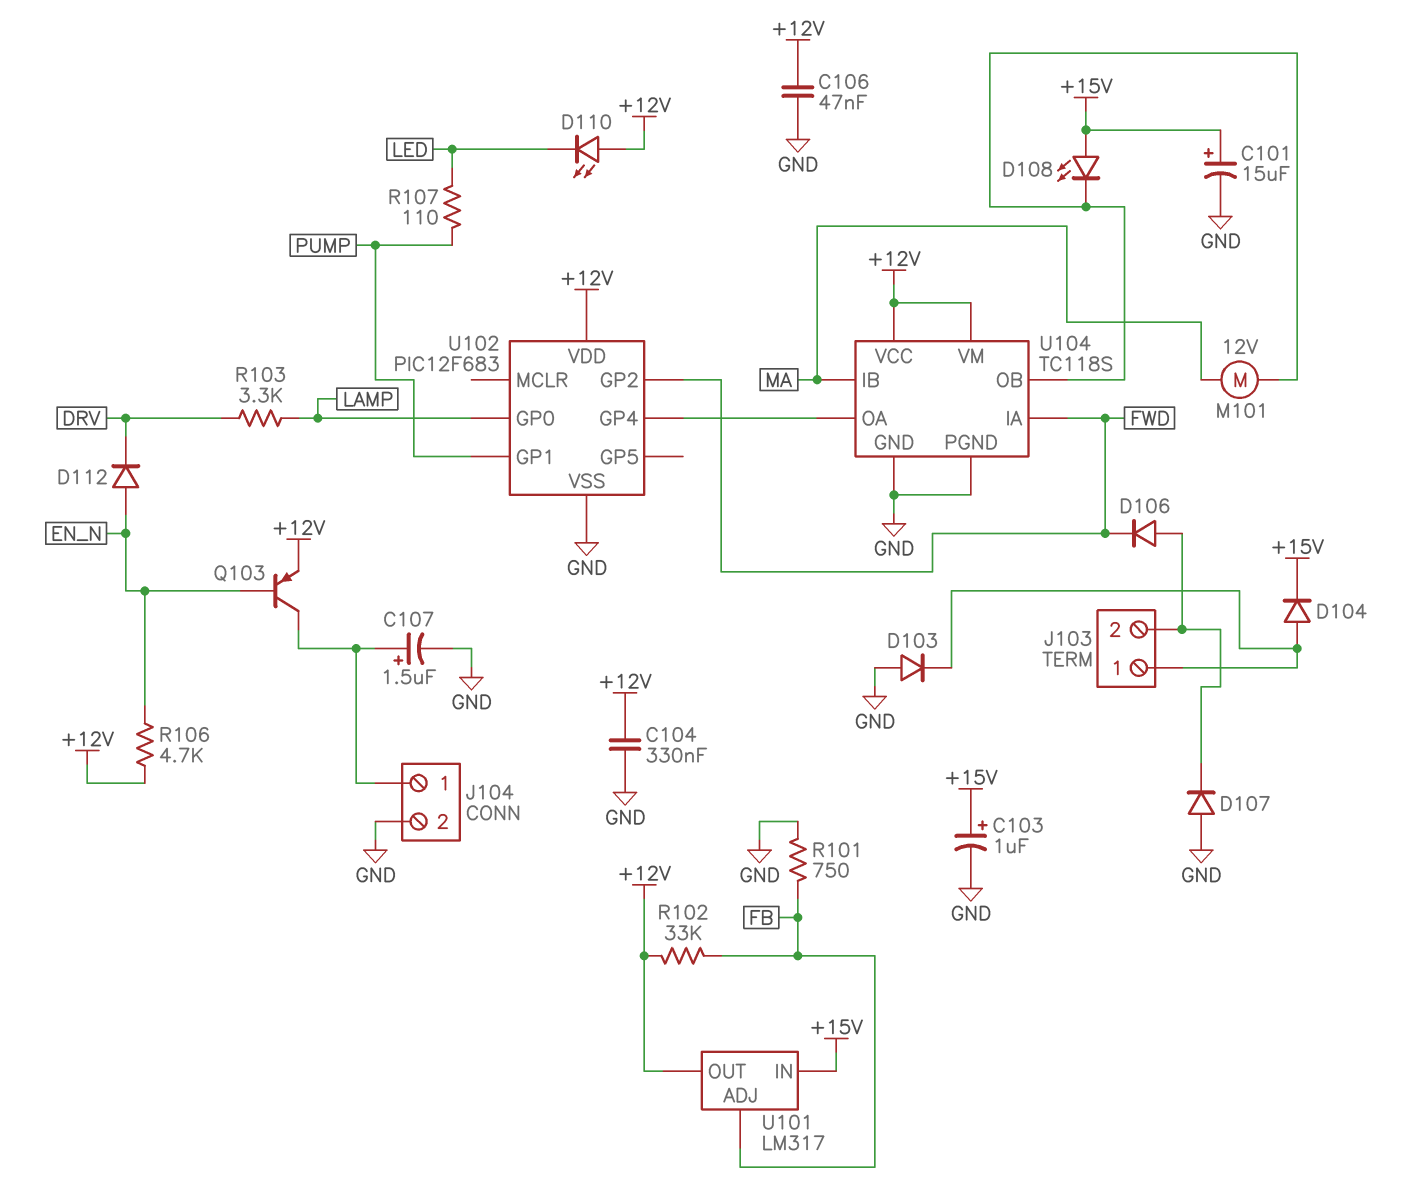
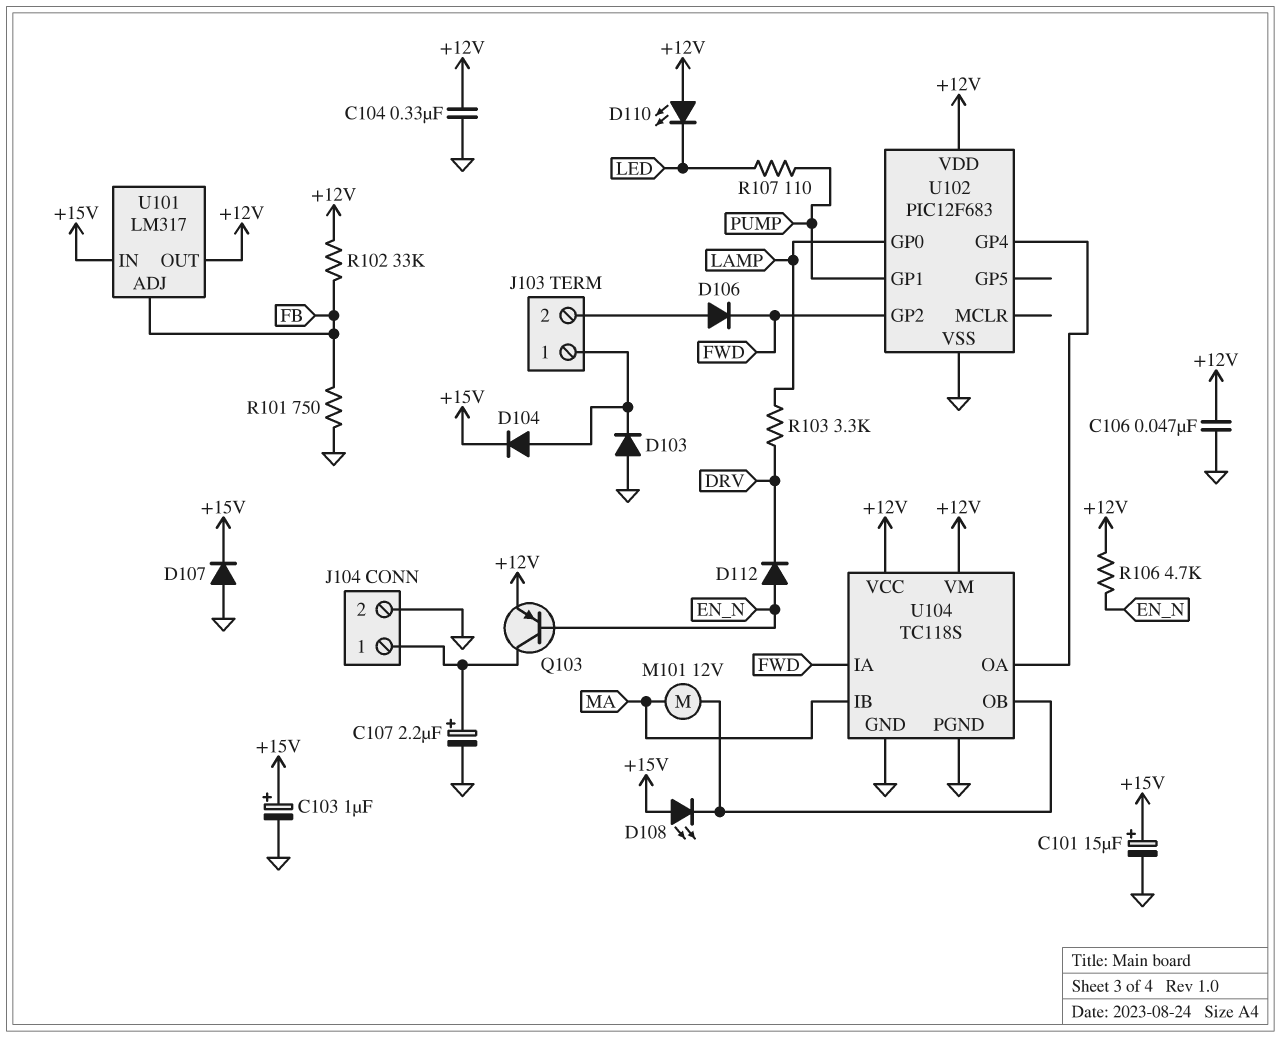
C107: 1.5uF (plus J104/1, minus GND) -> 2.2uF (plus J104/1, minus GND)
D107: diode (A GND, K J103/2) -> diode (A GND, K +15V)

